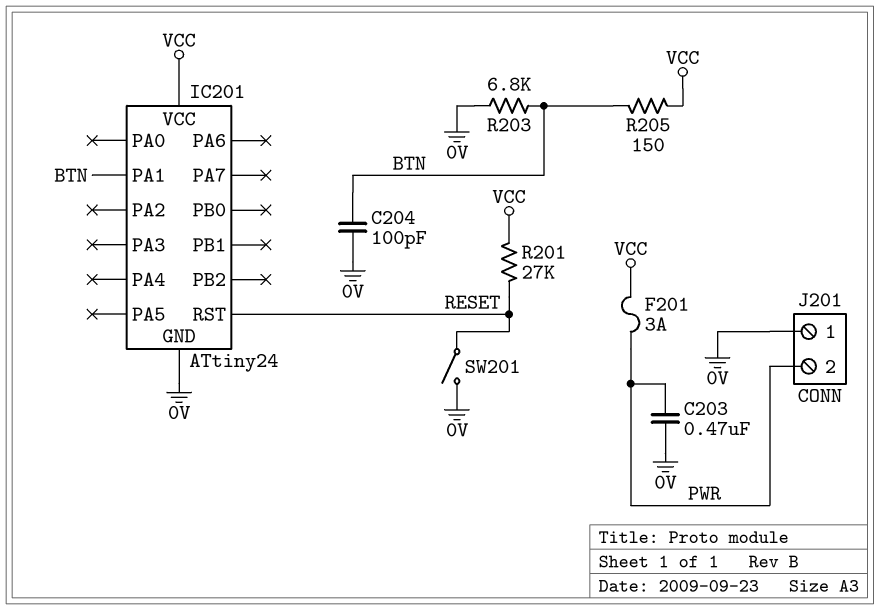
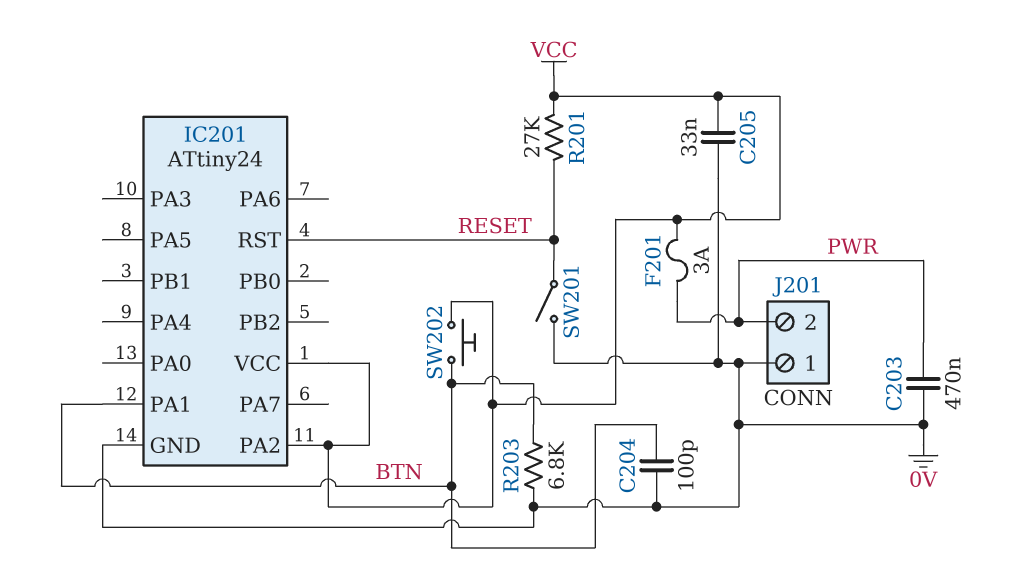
C205: none -> 33nF (0V, VCC)
IC201 pin PA2: none -> VCC
R205: 150 (BTN, VCC) -> none
SW202: none -> button (BTN, VCC)

